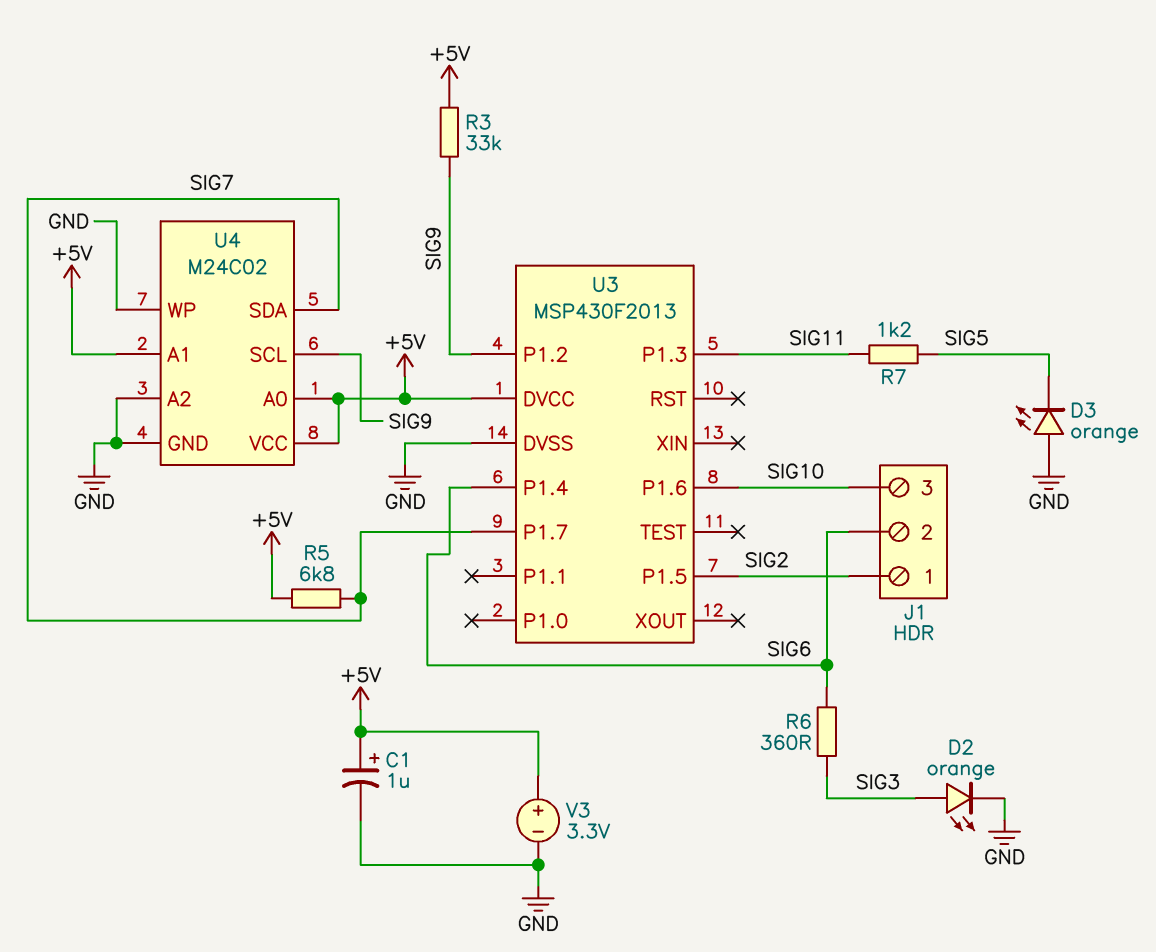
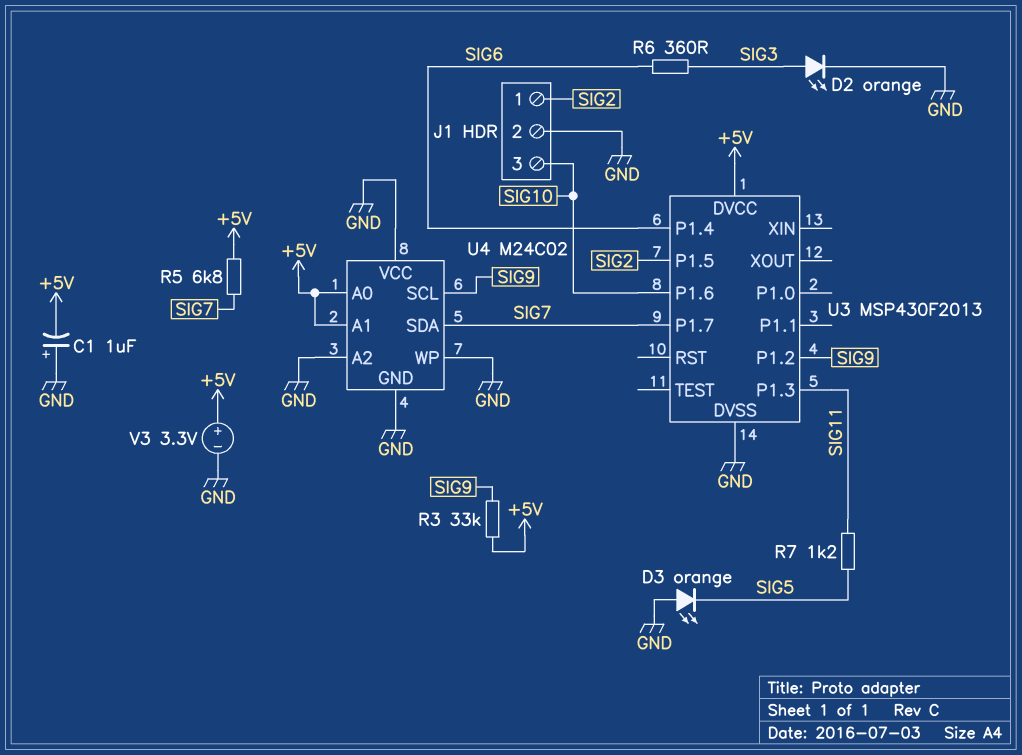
C1: 1uF (plus +5V, minus GND) -> 1uF (plus GND, minus +5V)
J1 pin 2: SIG6 -> GND
U4 pin VCC: +5V -> GND

